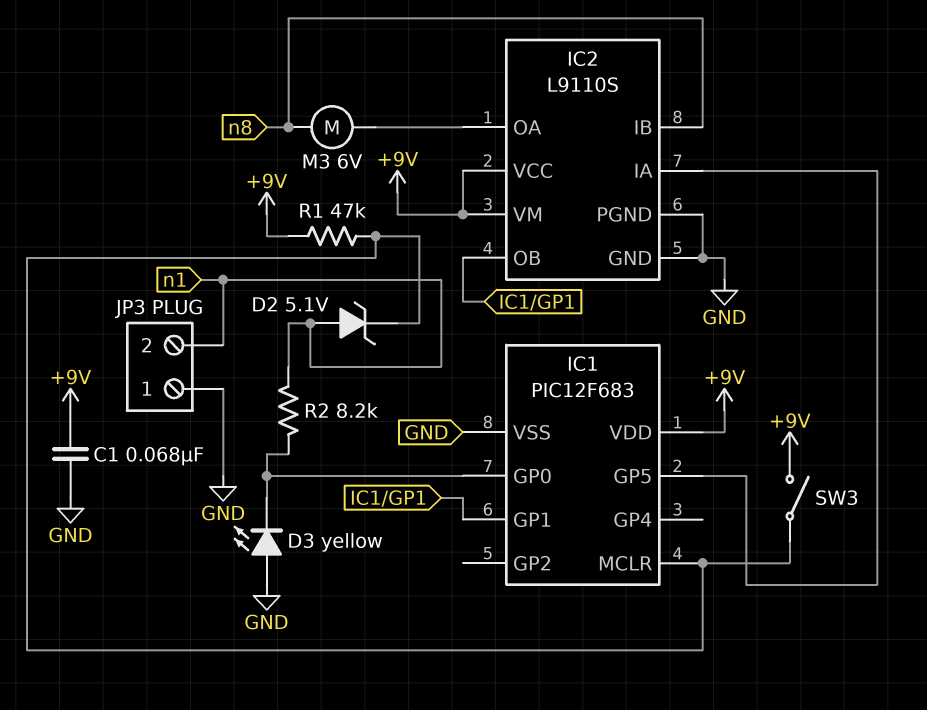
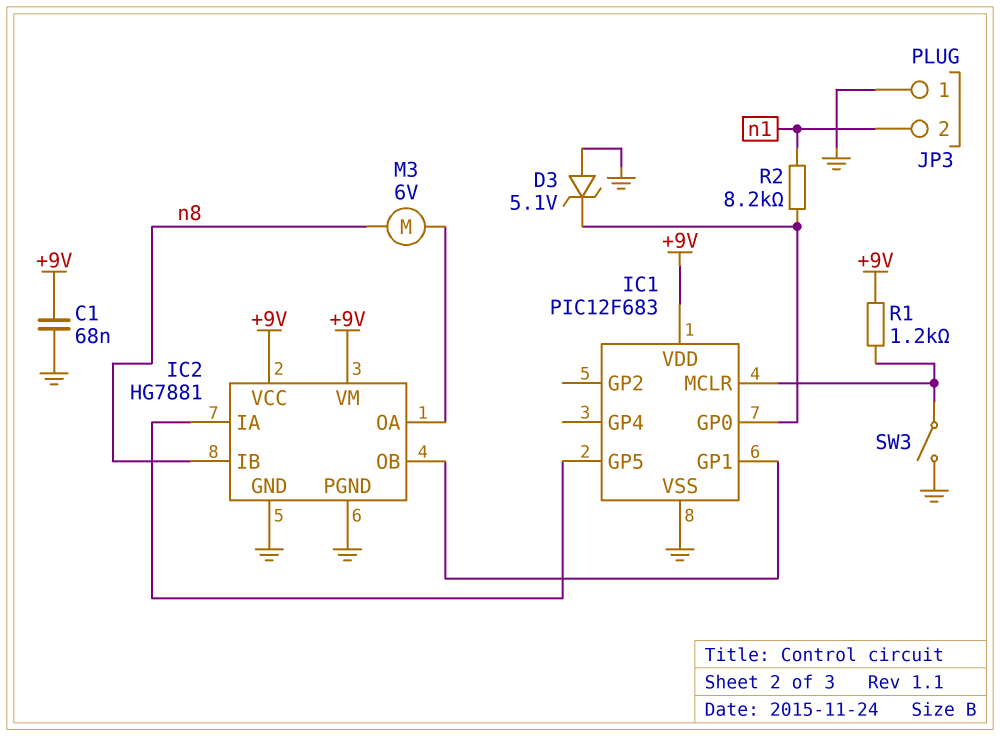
D2: zener 5.1V (A n1, K IC1/MCLR) -> none
D3: LED yellow (A GND, K IC1/GP0) -> zener 5.1V (A GND, K IC1/GP0)
IC2: L9110S -> HG7881
R1: 47k (+9V, IC1/MCLR) -> 1.2k (+9V, IC1/MCLR)
SW3: switch (+9V, IC1/MCLR) -> switch (GND, IC1/MCLR)

